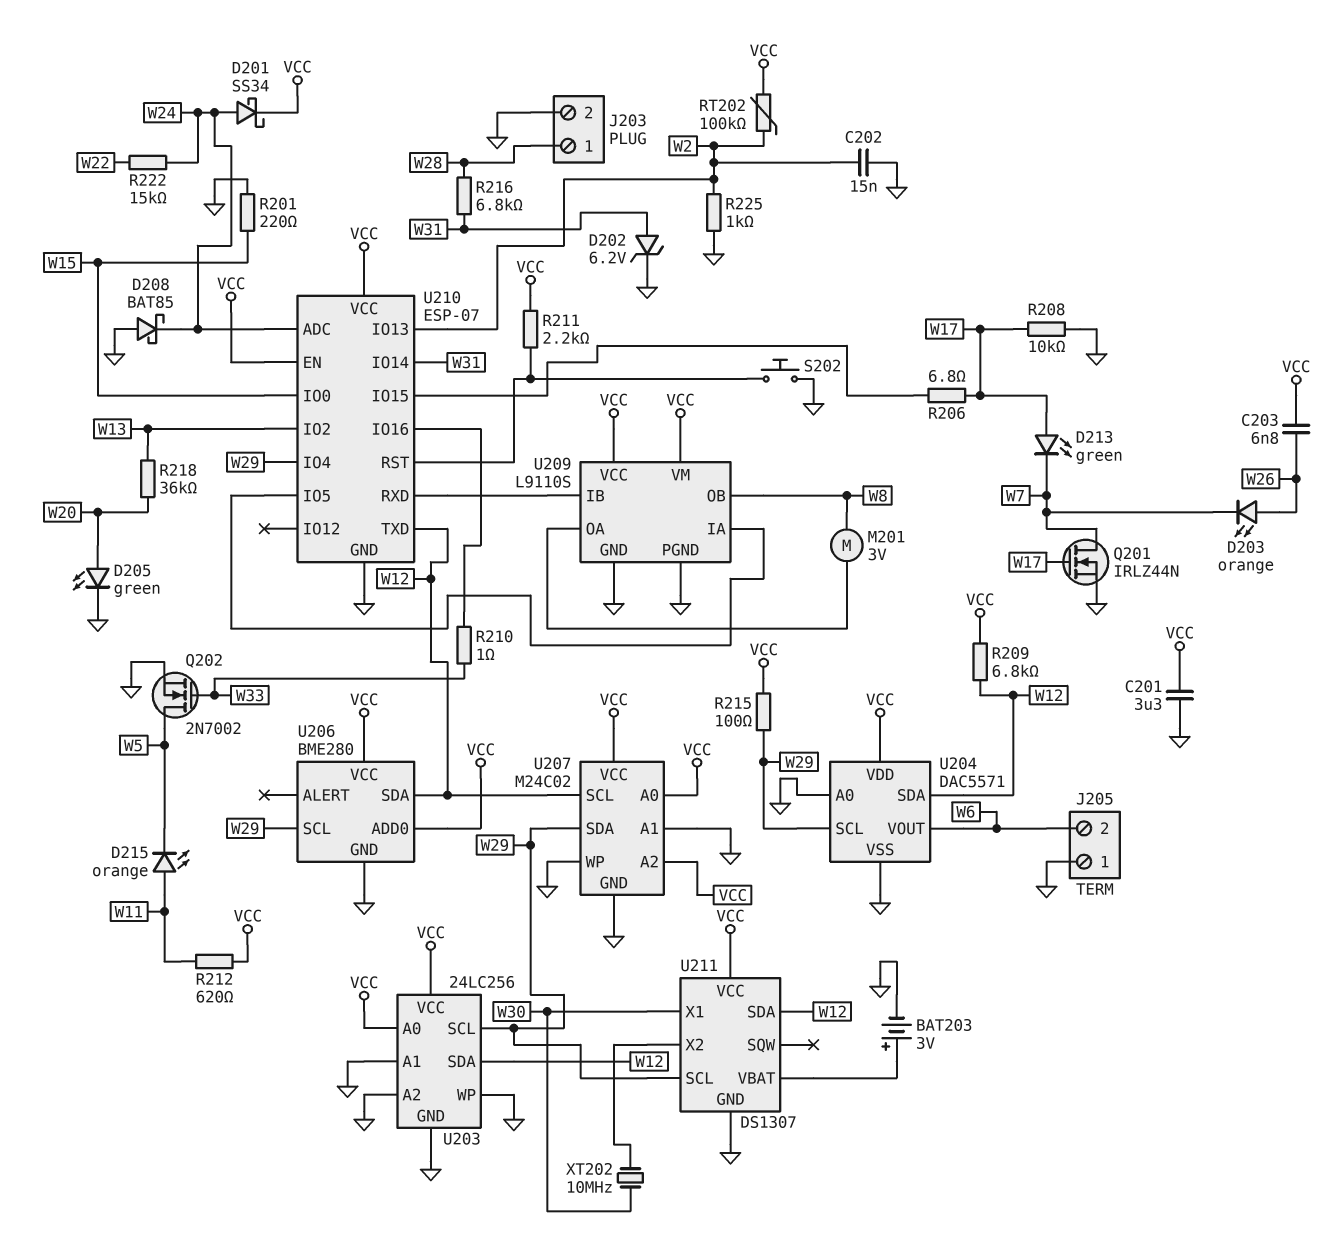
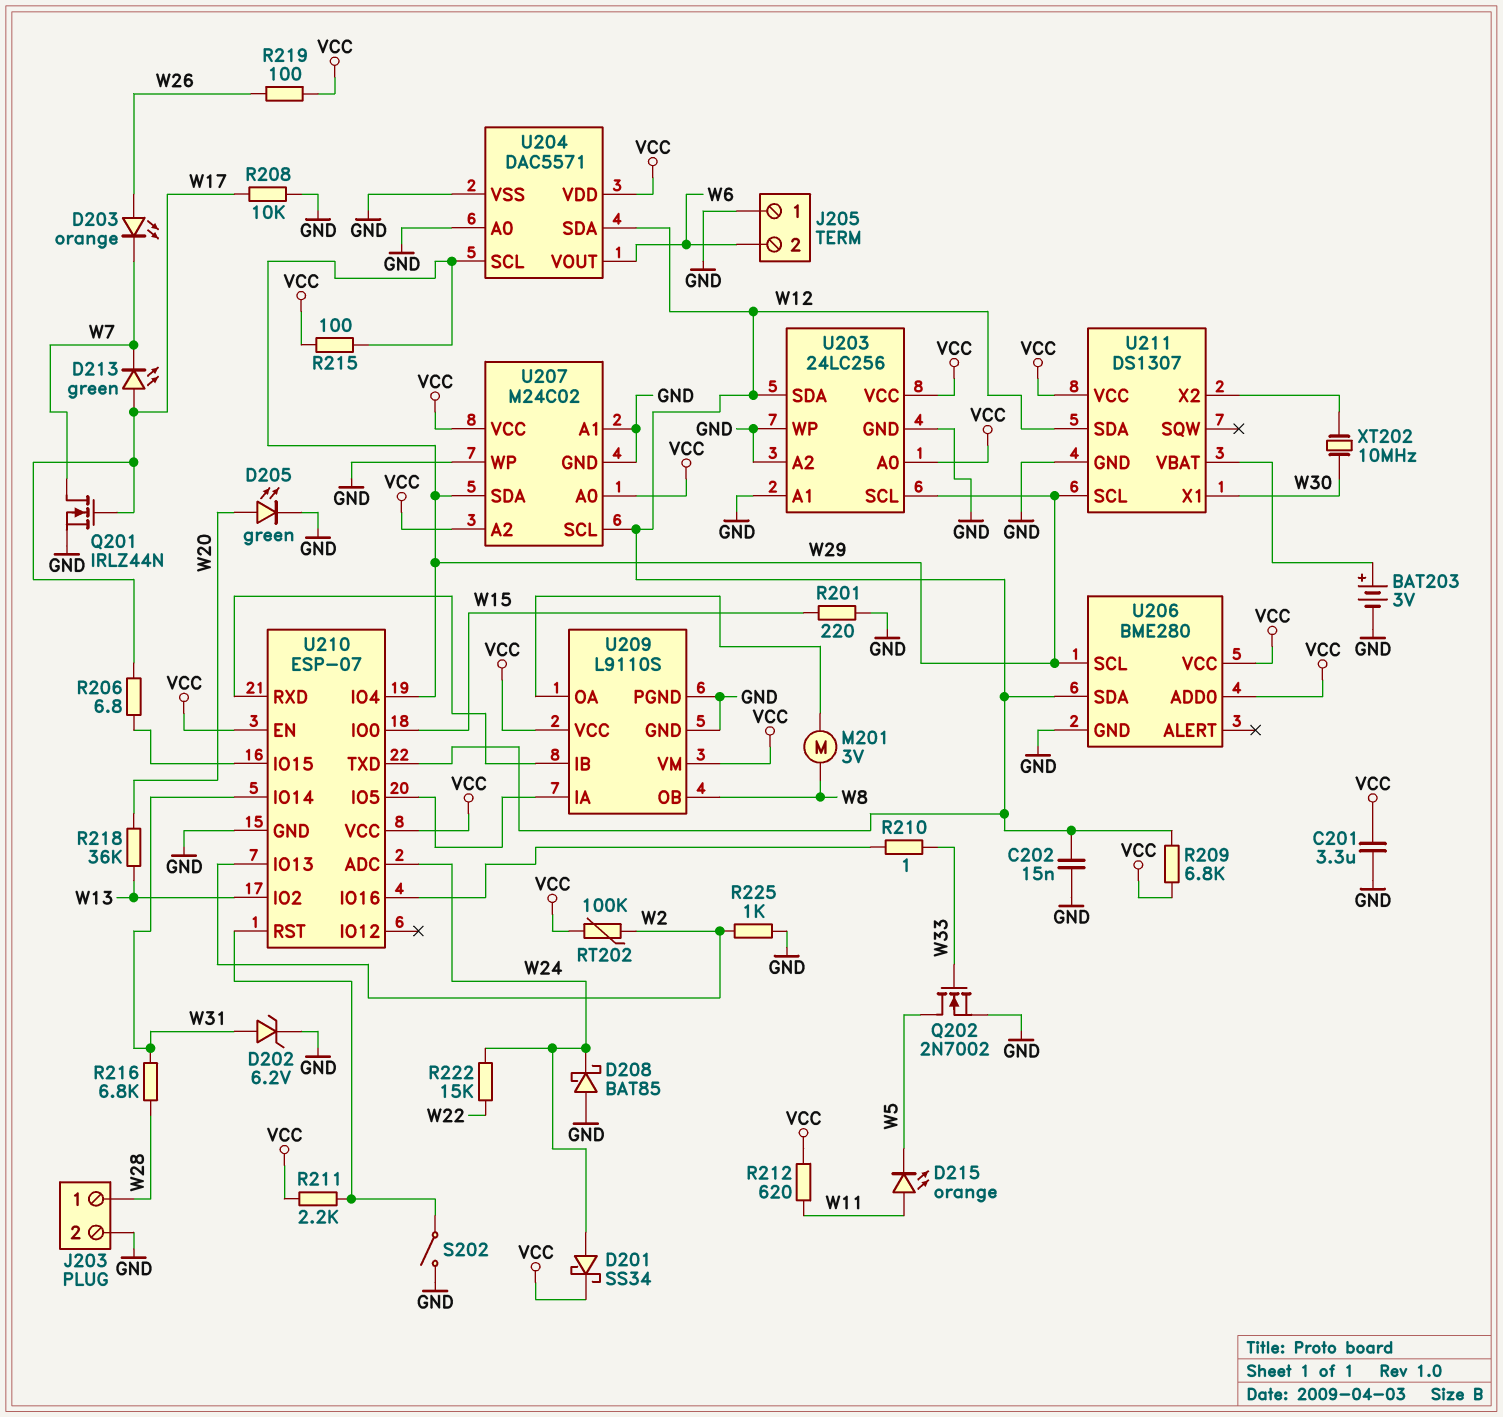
C202: 15nF (GND, W2) -> 15nF (GND, W12)
C203: 6.8nF (VCC, W26) -> none
R219: none -> 100 (VCC, W26)
S202: button (GND, U210/RST) -> switch (GND, U210/RST)

